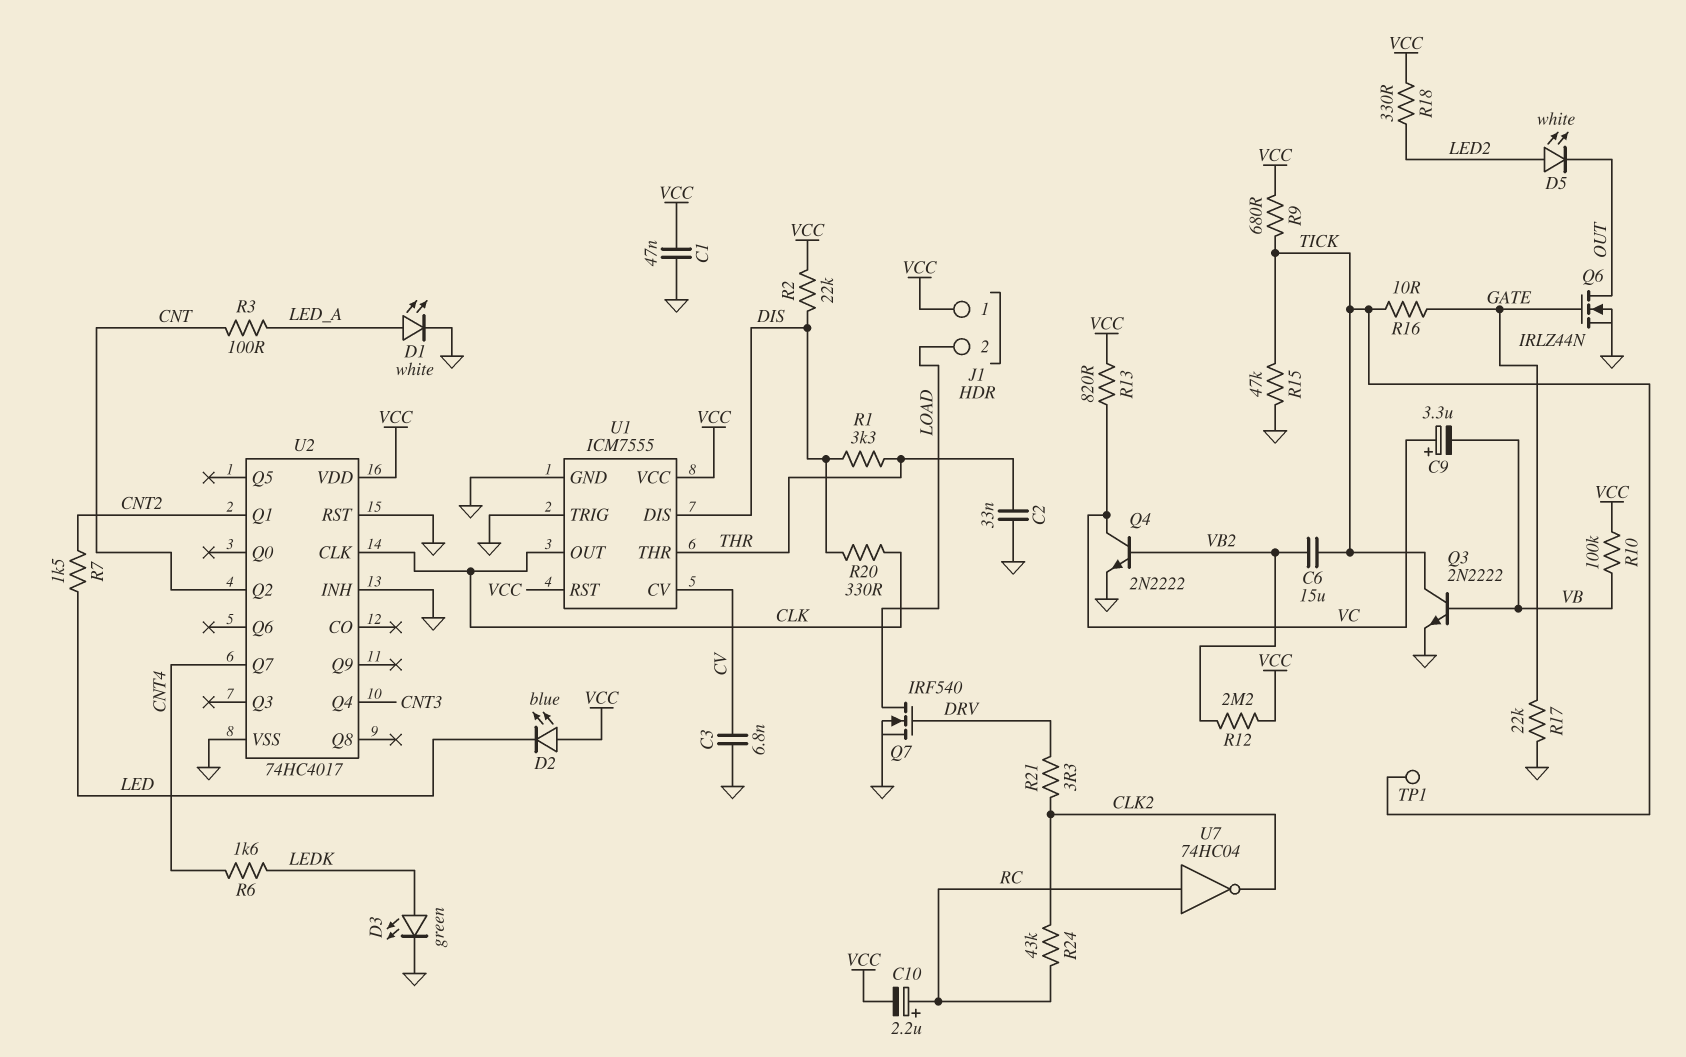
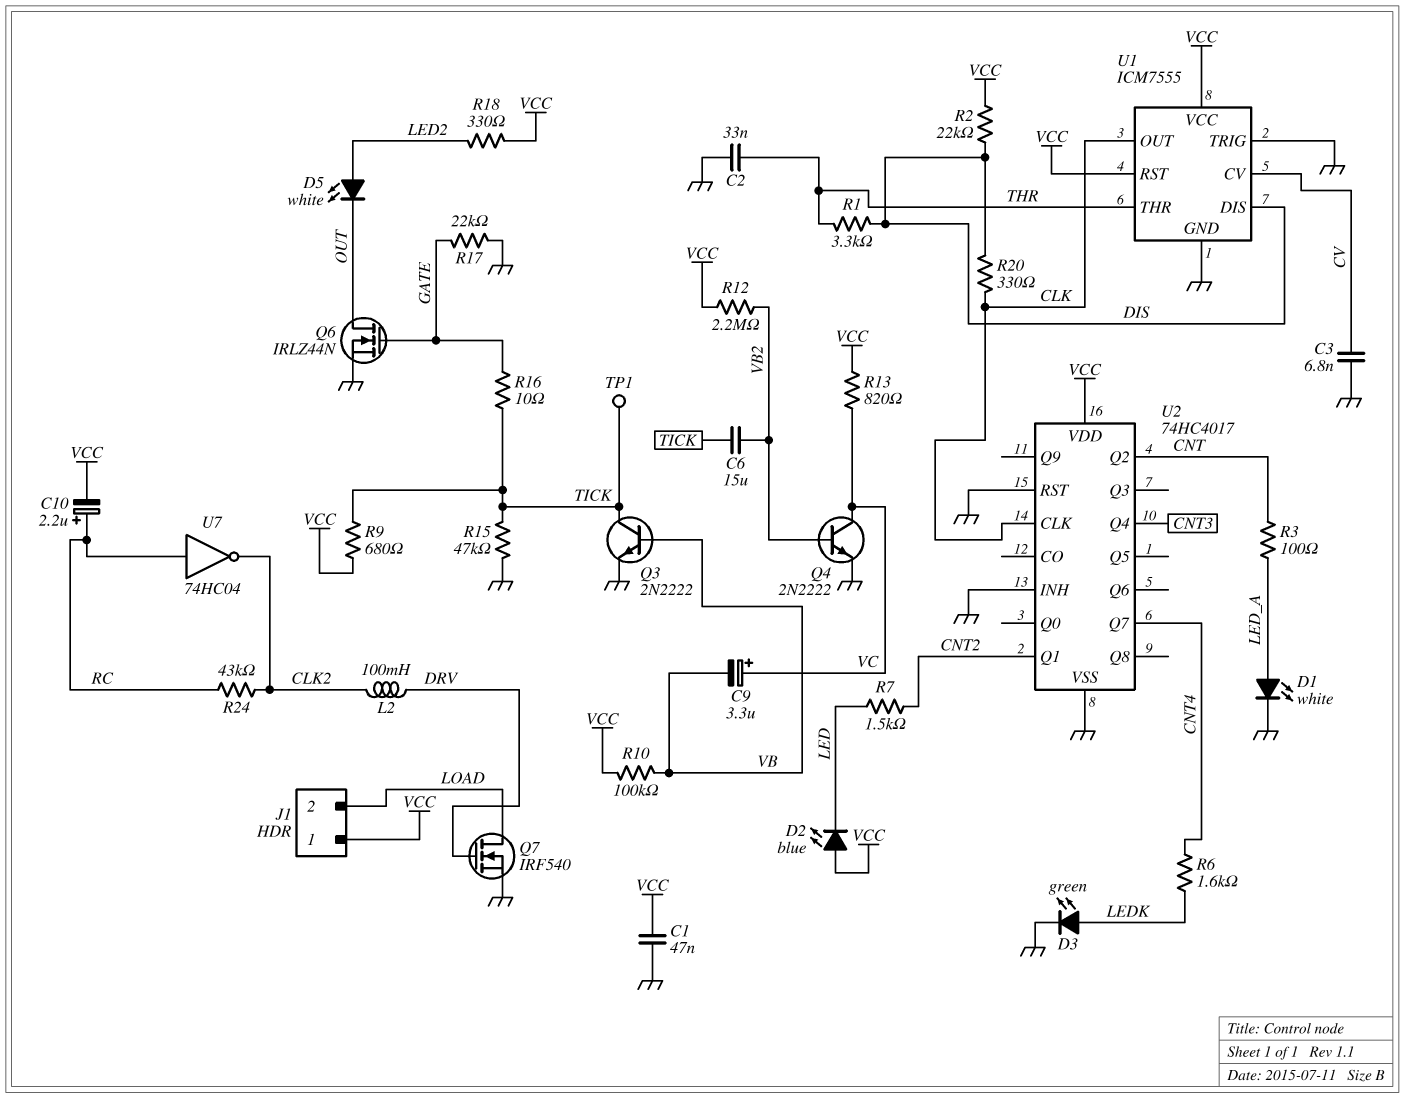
L2: none -> 100mH (CLK2, DRV)
R21: 3.3 (CLK2, DRV) -> none

